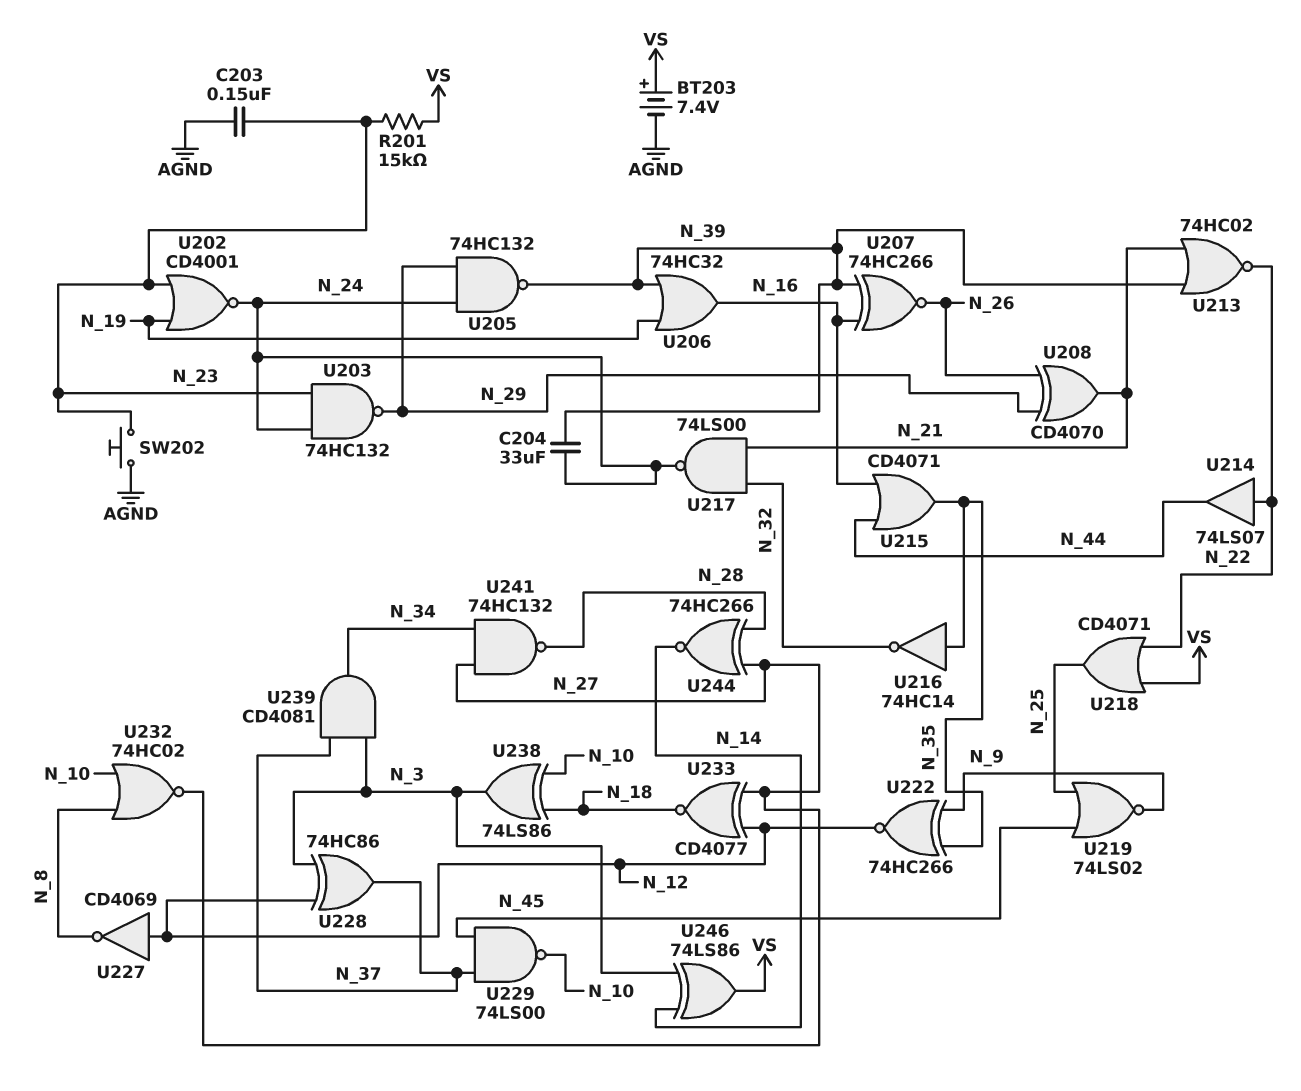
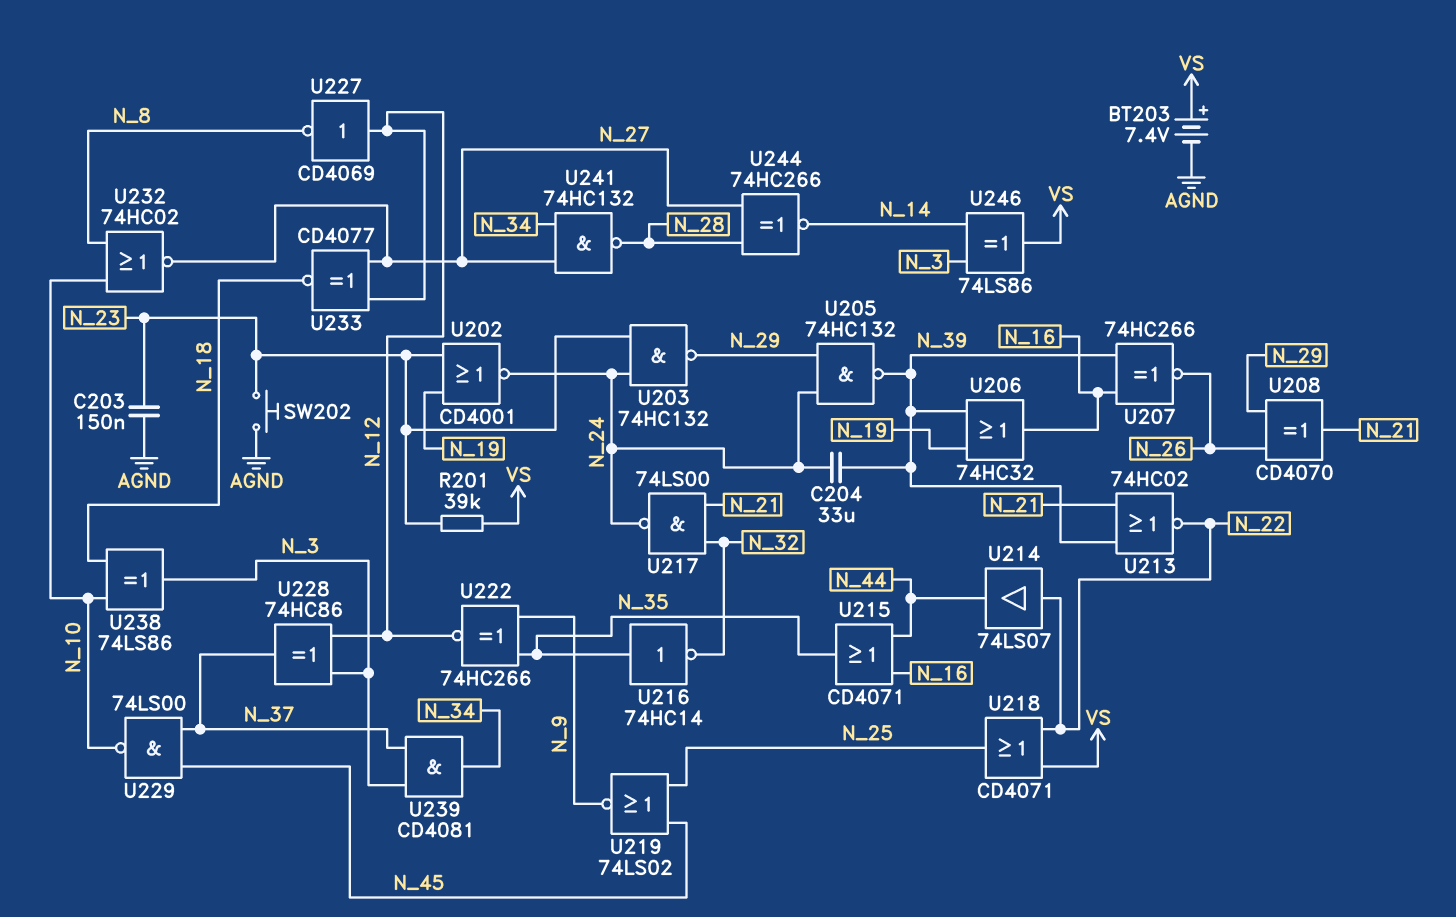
R201: 15k (N_23, VS) -> 39k (N_23, VS)

